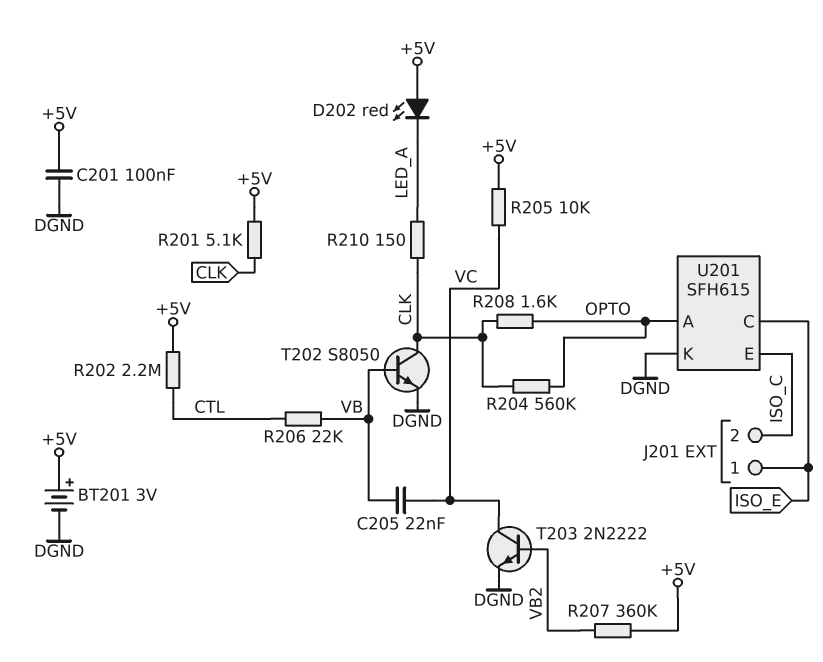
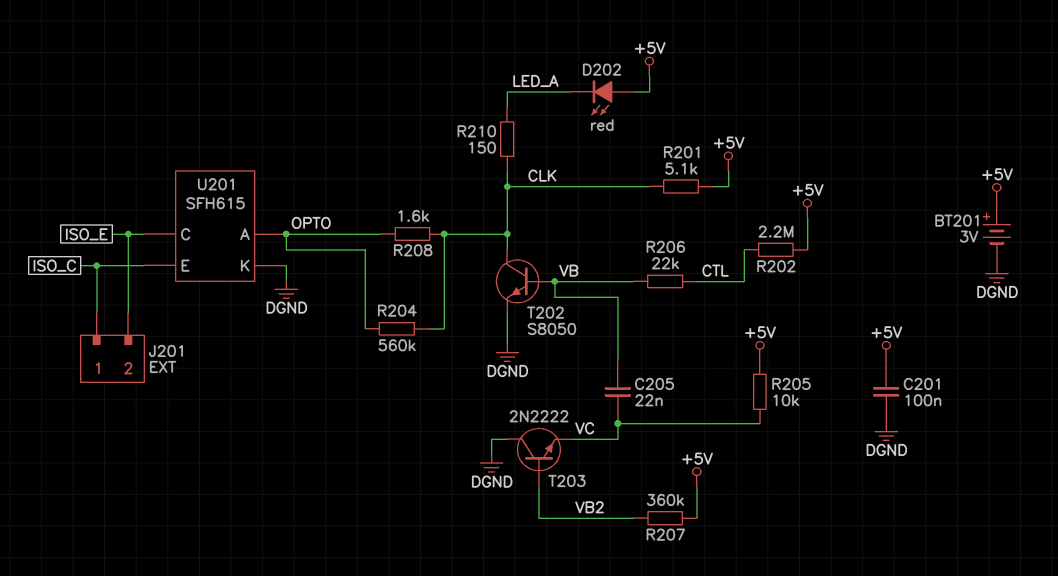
J201 pin 1: ISO_E -> ISO_C
J201 pin 2: ISO_C -> ISO_E
T203: NPN 2N2222 (B VB2, C VC, E DGND) -> NPN 2N2222 (B VB2, C DGND, E VC)

